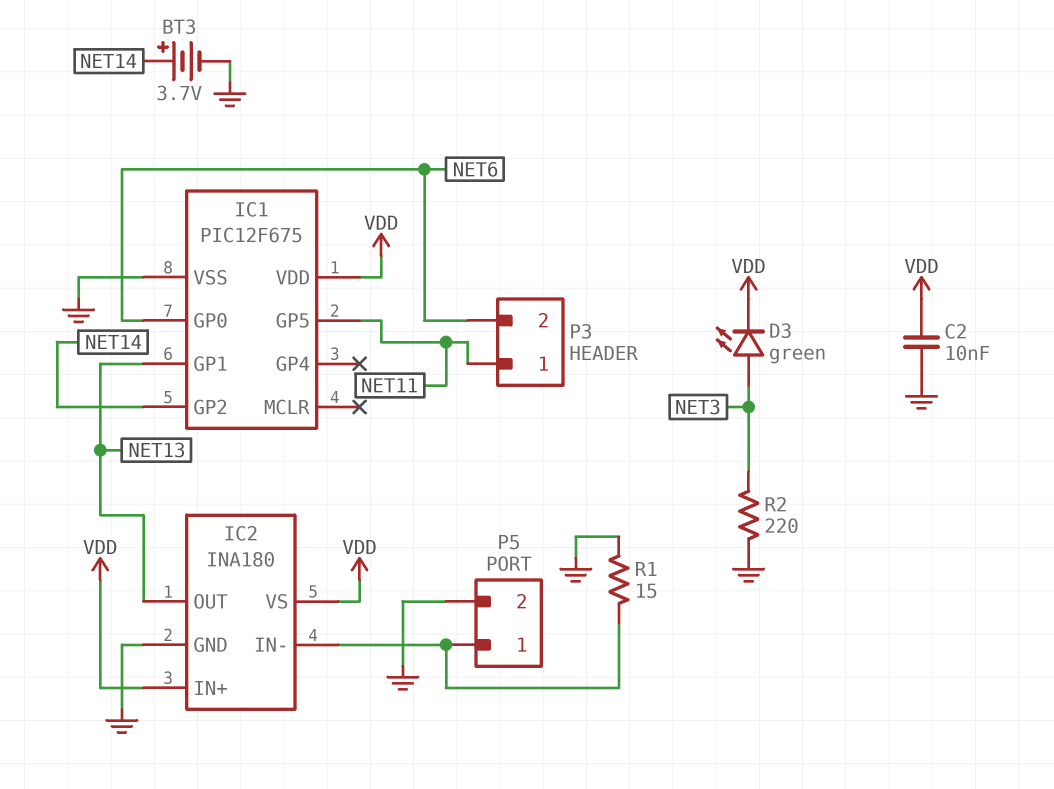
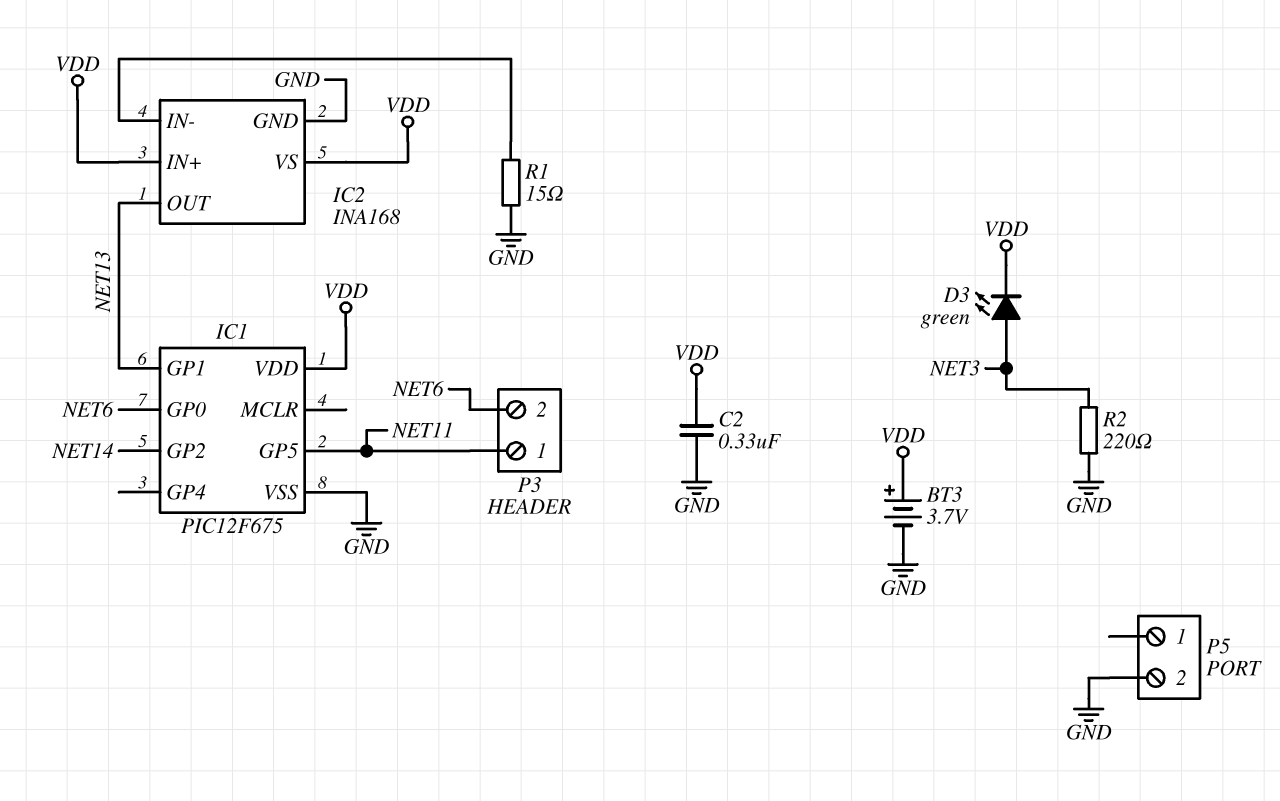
BT3: 3.7V (plus NET14, minus GND) -> 3.7V (plus VDD, minus GND)
C2: 10nF (GND, VDD) -> 330nF (GND, VDD)
IC2: INA180 -> INA168
P5 pin 1: IC2/IN- -> none

